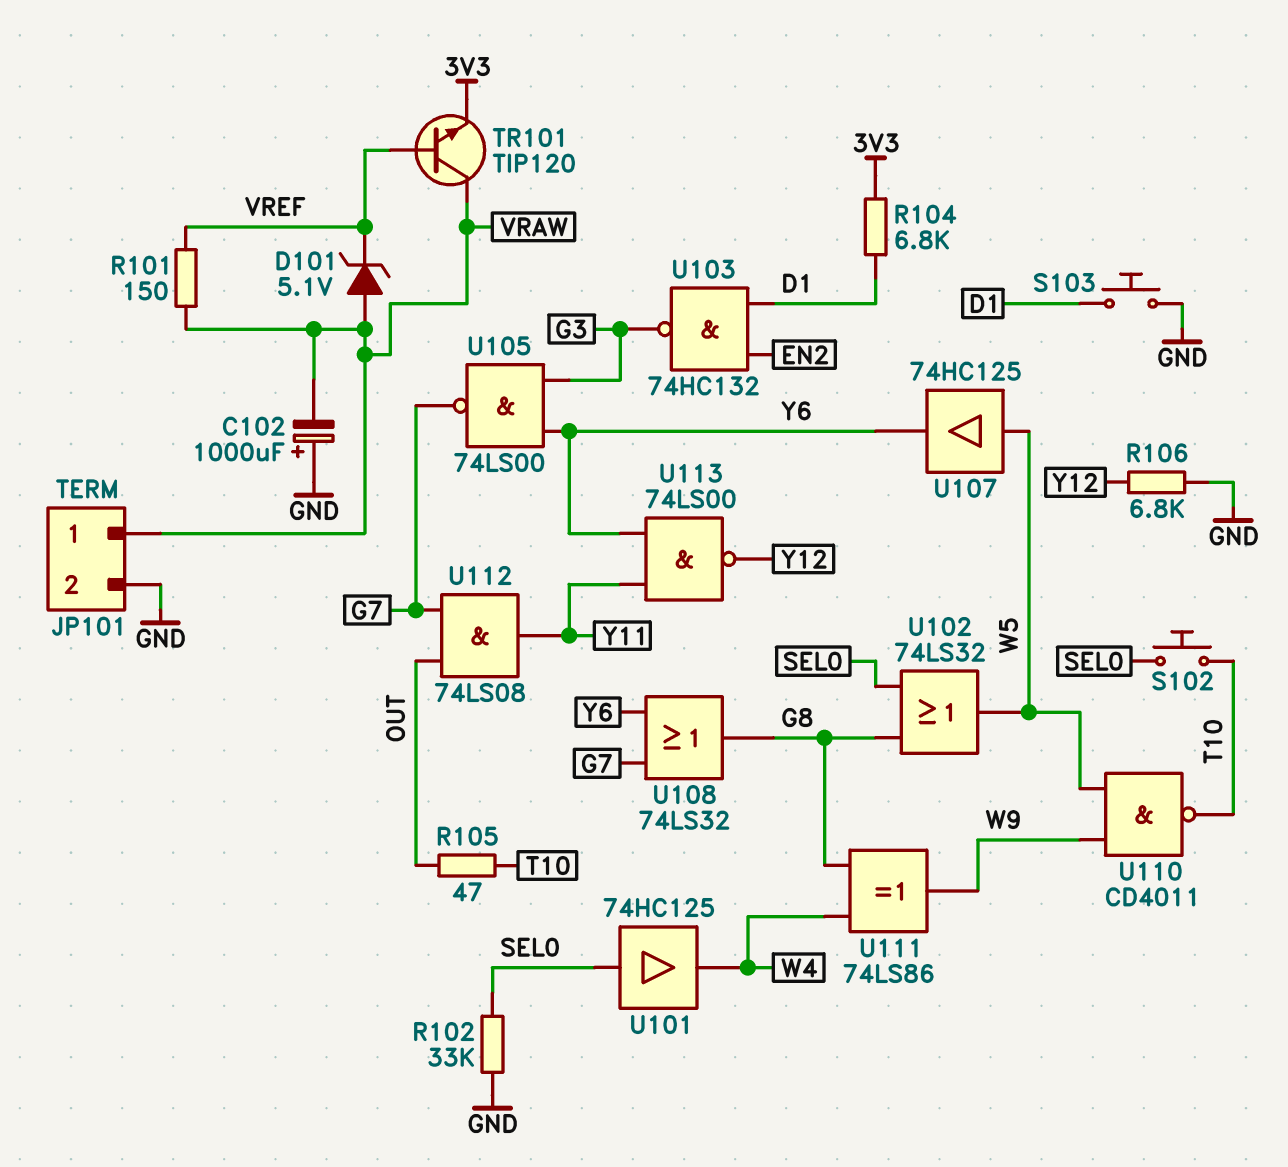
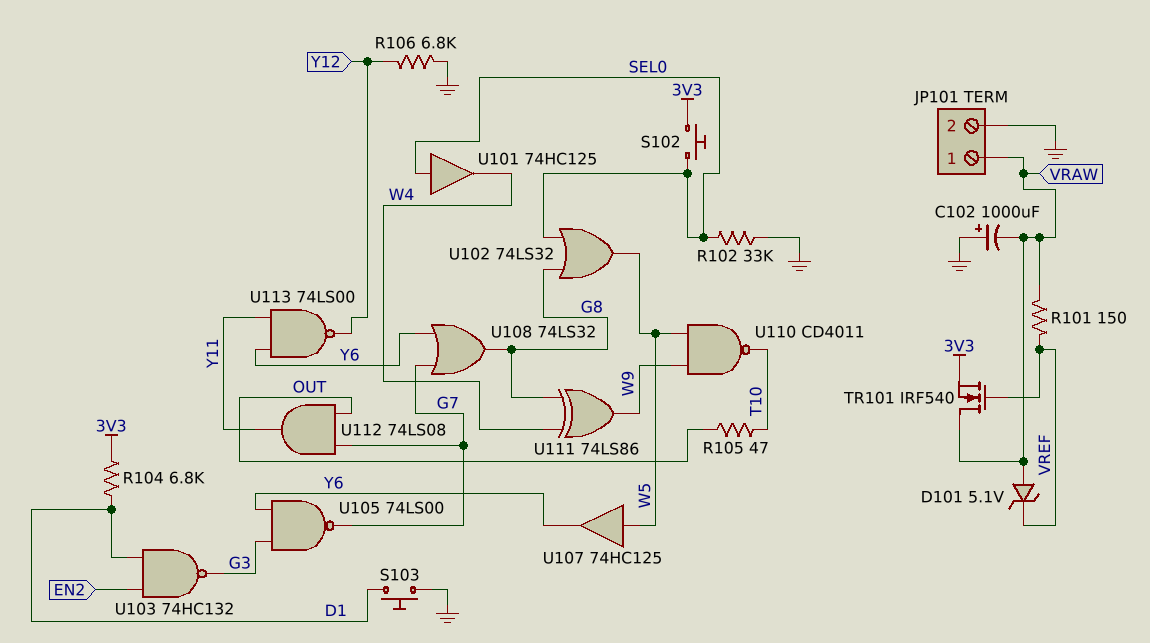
S102: button (SEL0, T10) -> button (3V3, SEL0)
TR101: NPN TIP120 (B VREF, C VRAW, E 3V3) -> NMOS IRF540 (G VREF, D VRAW, S 3V3)

